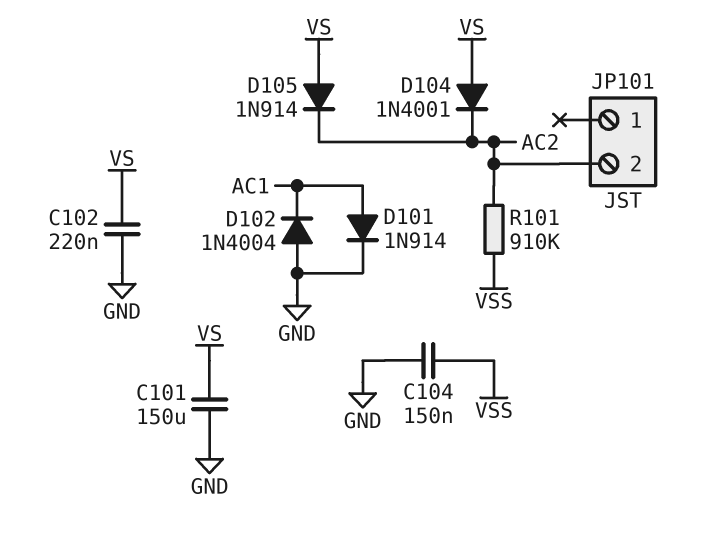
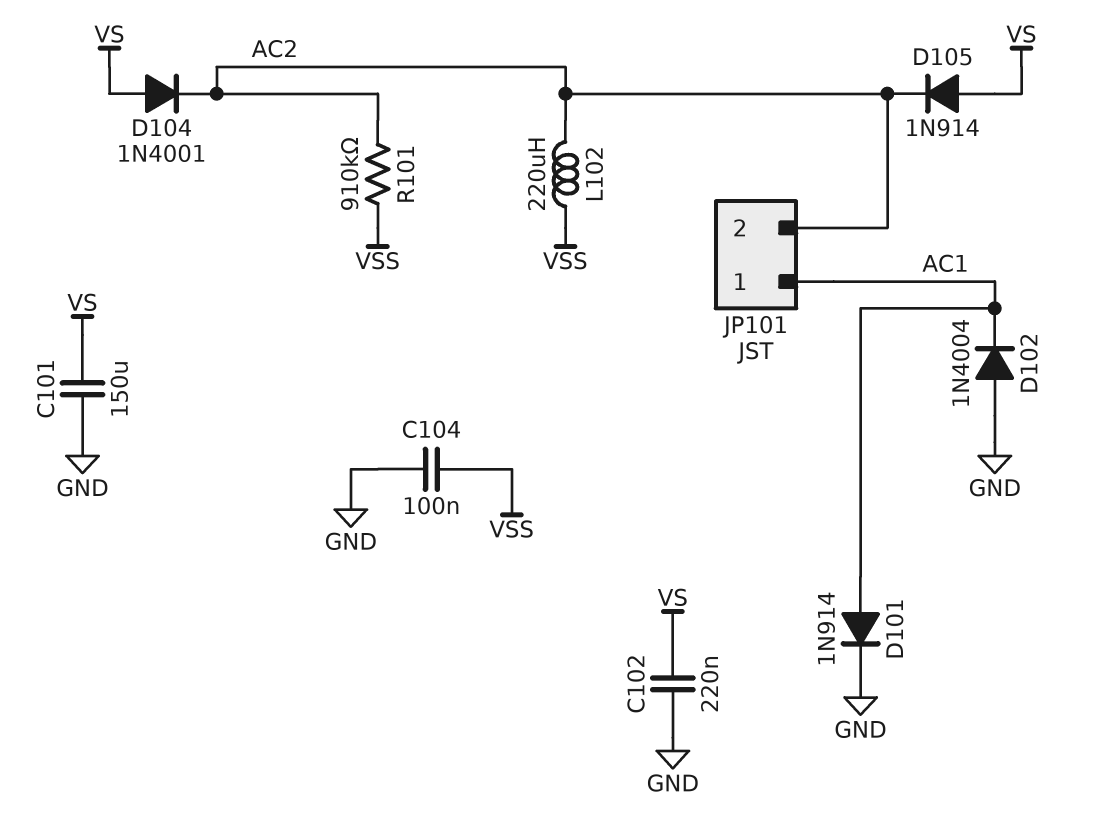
C104: 150nF (GND, VSS) -> 100nF (GND, VSS)
JP101 pin 1: none -> AC1
L102: none -> 220uH (AC2, VSS)

